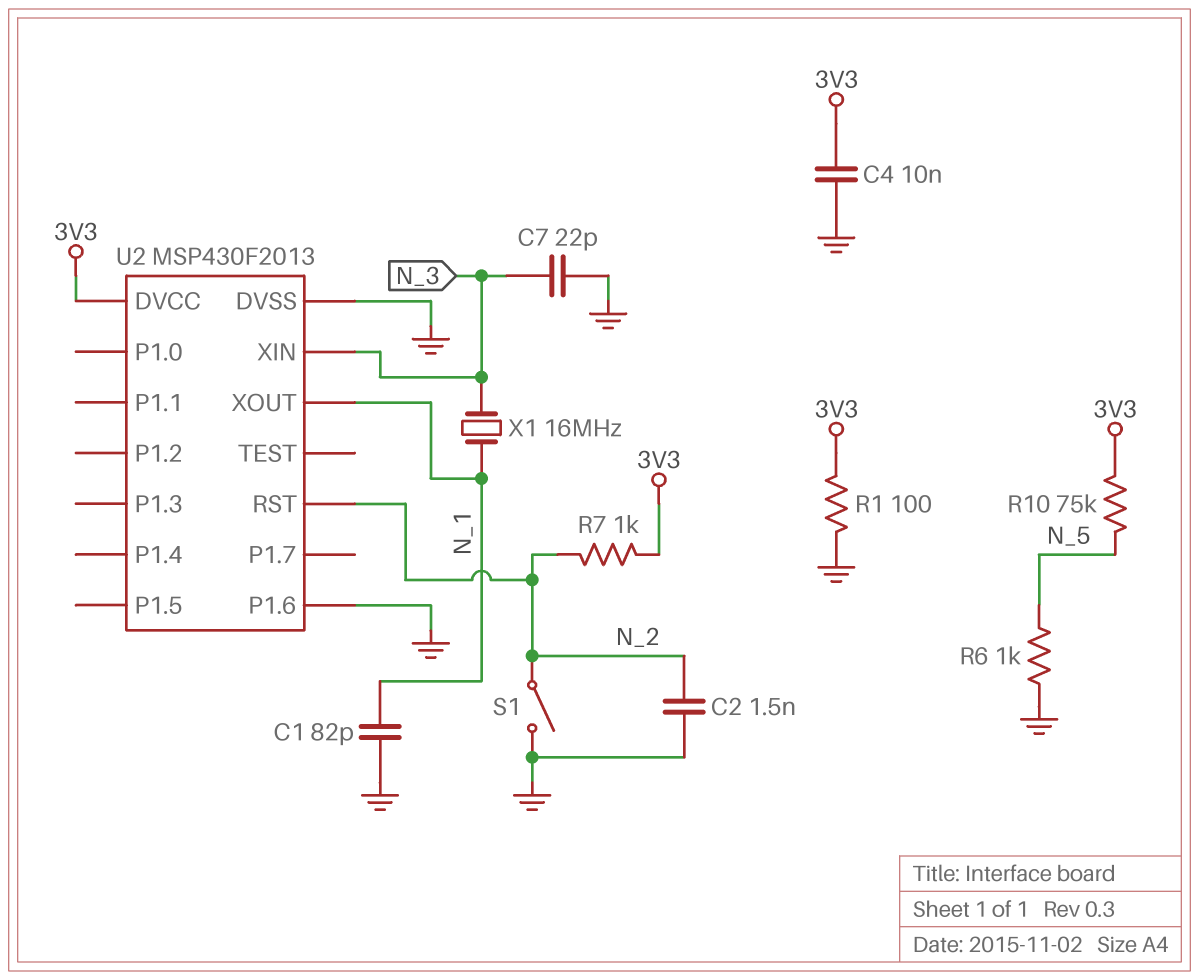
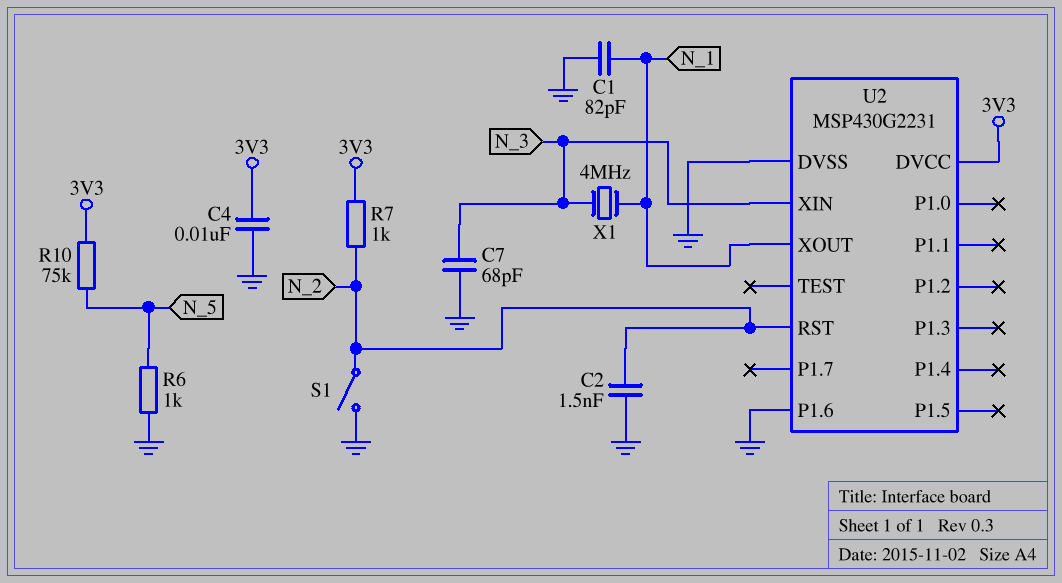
C7: 22pF (GND, N_3) -> 68pF (GND, N_3)
R1: 100 (3V3, GND) -> none
U2: MSP430F2013 -> MSP430G2231
X1: 16MHz (N_1, N_3) -> 4MHz (N_1, N_3)

